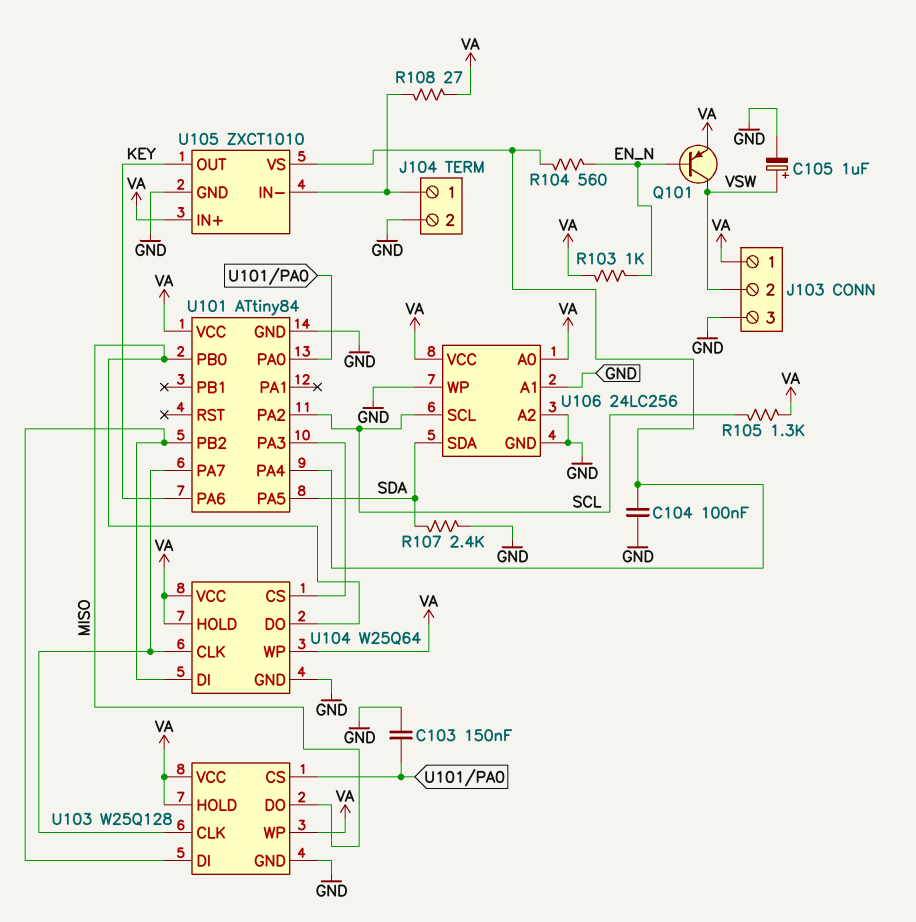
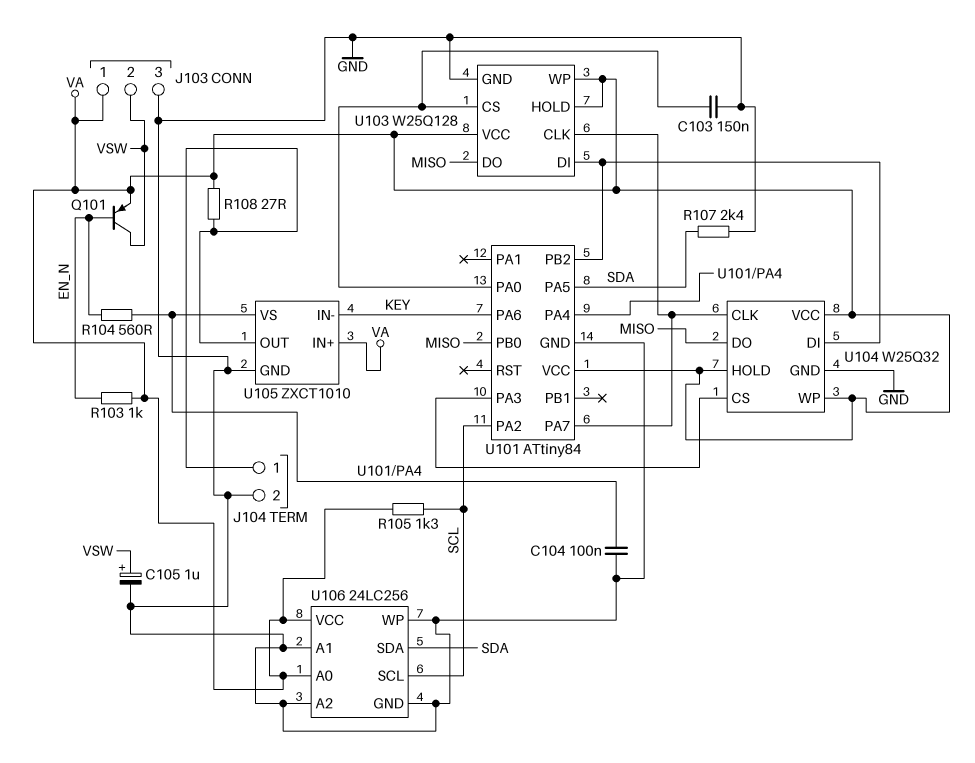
U104: W25Q64 -> W25Q32
U105 pin IN-: J104/1 -> KEY
U105 pin OUT: KEY -> J104/1

